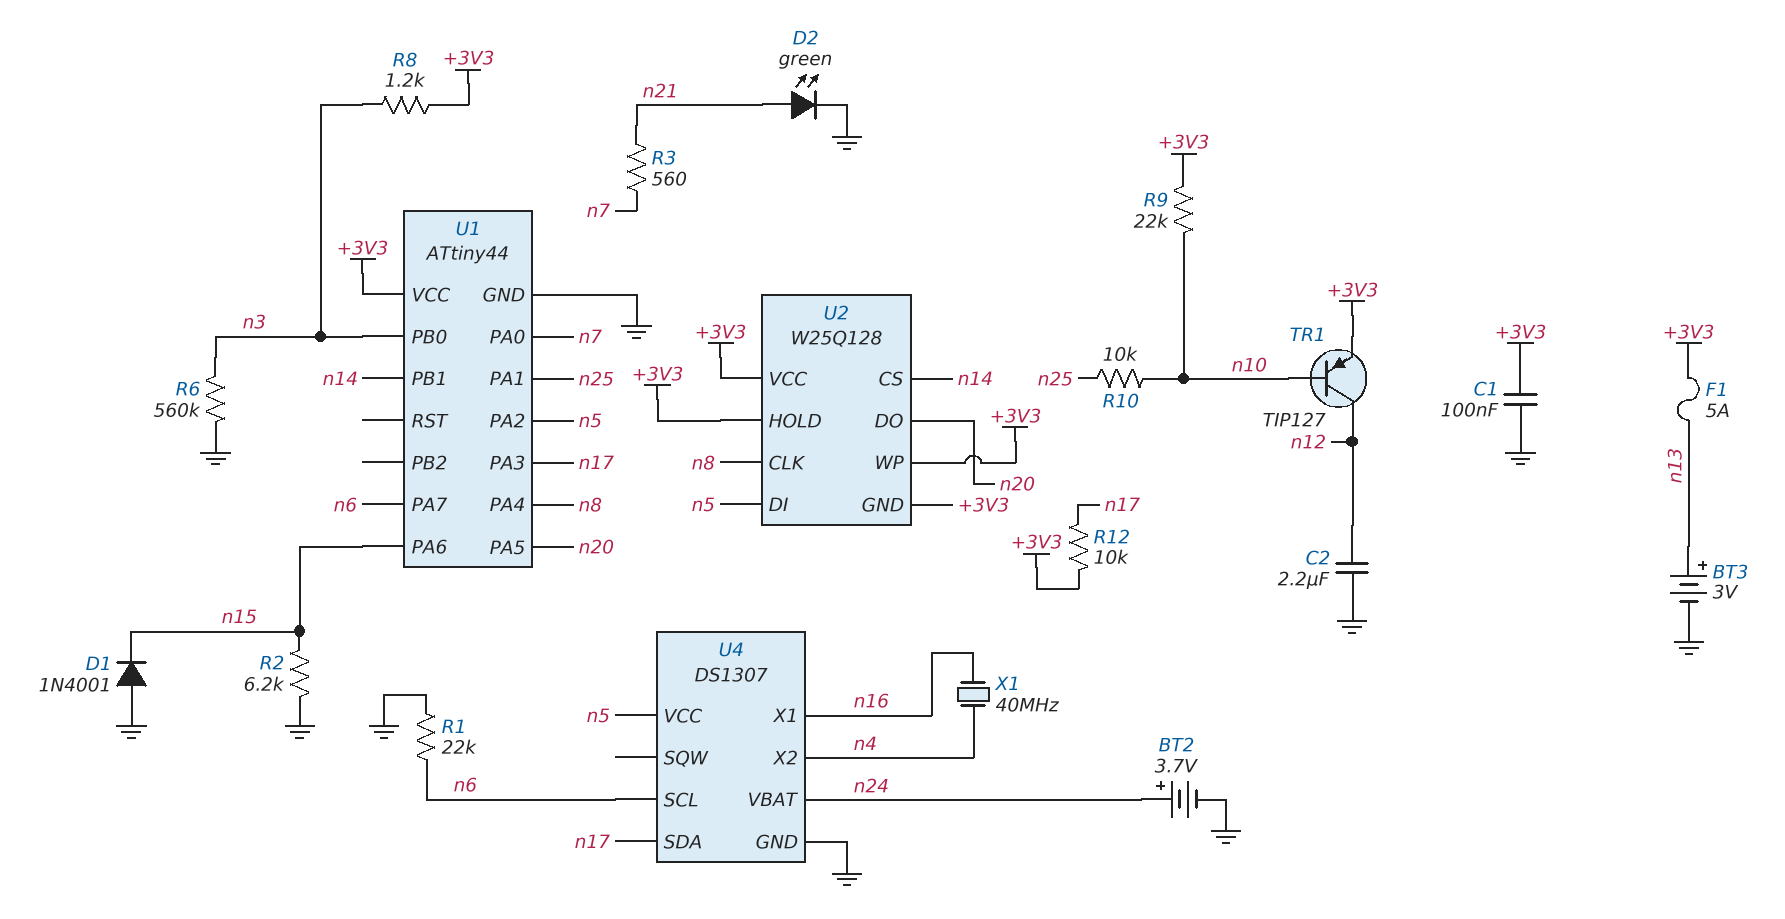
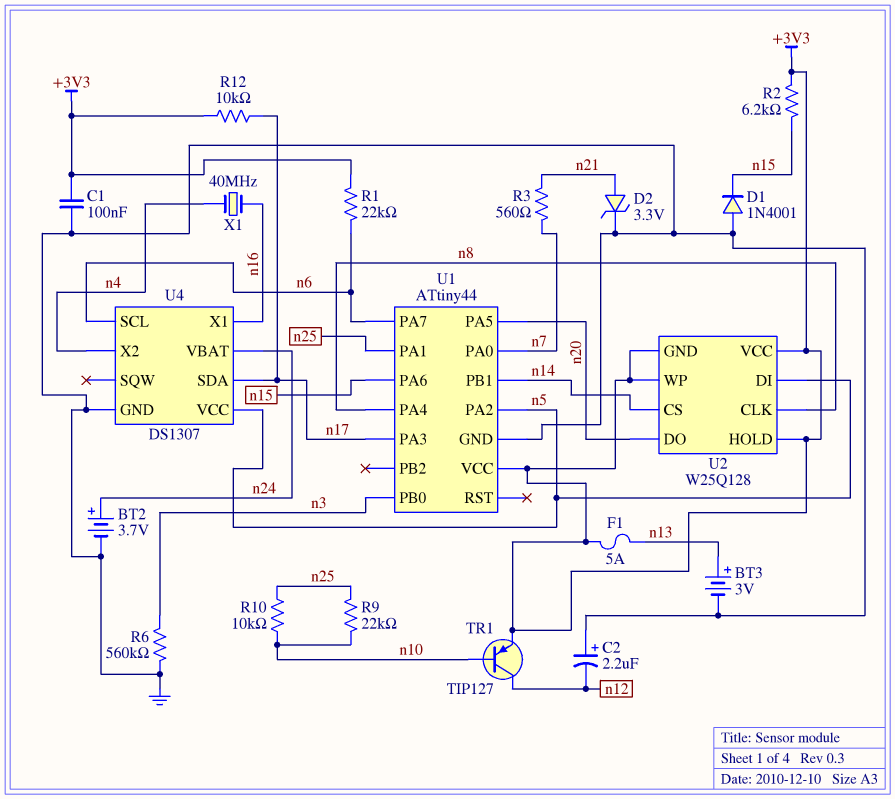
C2: 2.2uF (GND, n12) -> 2.2uF (plus GND, minus n12)
D2: LED green (A n21, K GND) -> zener 3.3V (A n21, K GND)
R1: 22k (GND, n6) -> 22k (+3V3, n6)
R2: 6.2k (GND, n15) -> 6.2k (+3V3, n15)
R8: 1.2k (+3V3, n3) -> none
R9: 22k (+3V3, n10) -> 22k (n10, n25)

